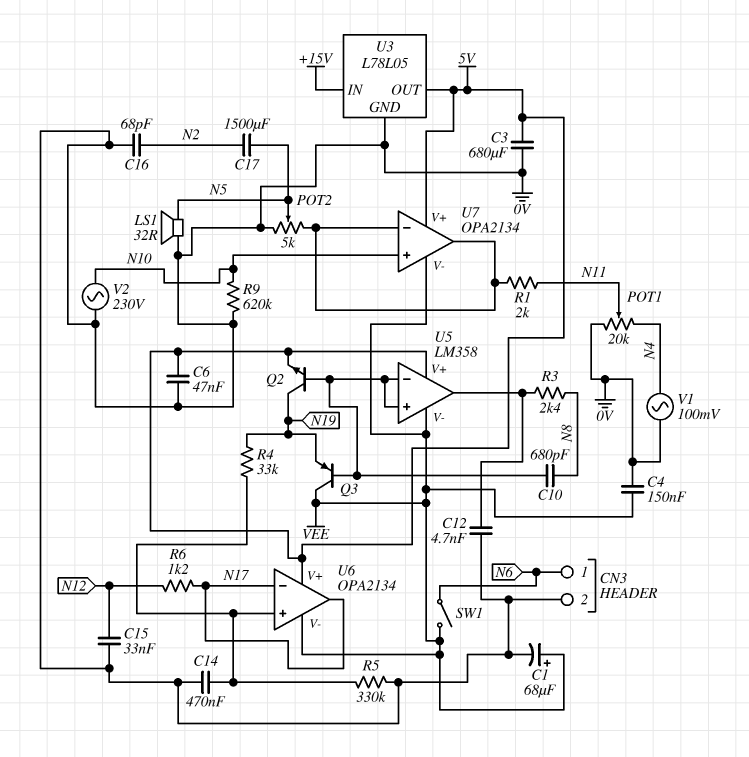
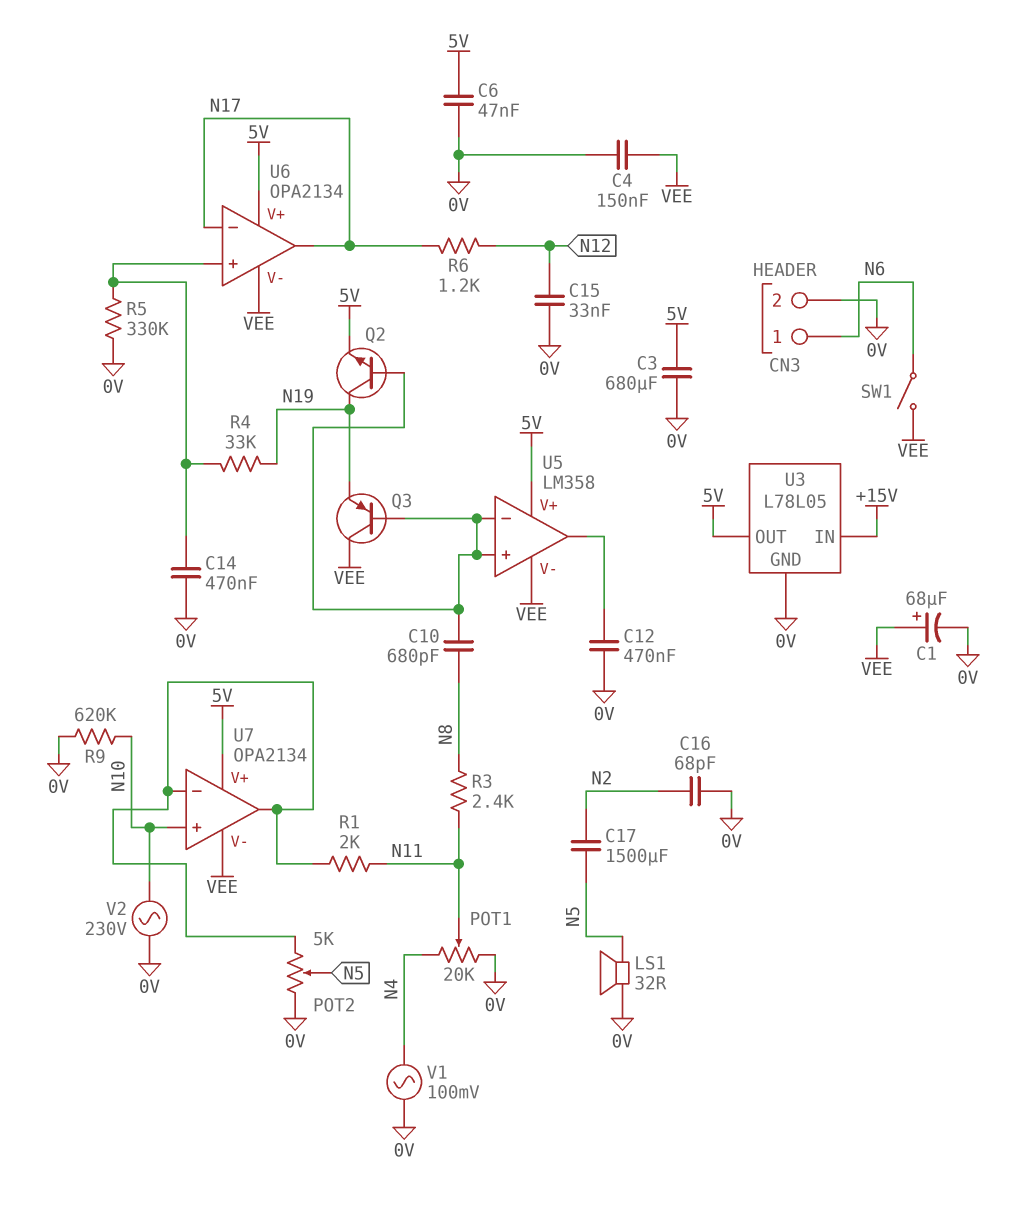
C12: 4.7nF (0V, U5/out) -> 470nF (0V, U5/out)
R3: 2.4k (N8, U5/out) -> 2.4k (N8, N11)

